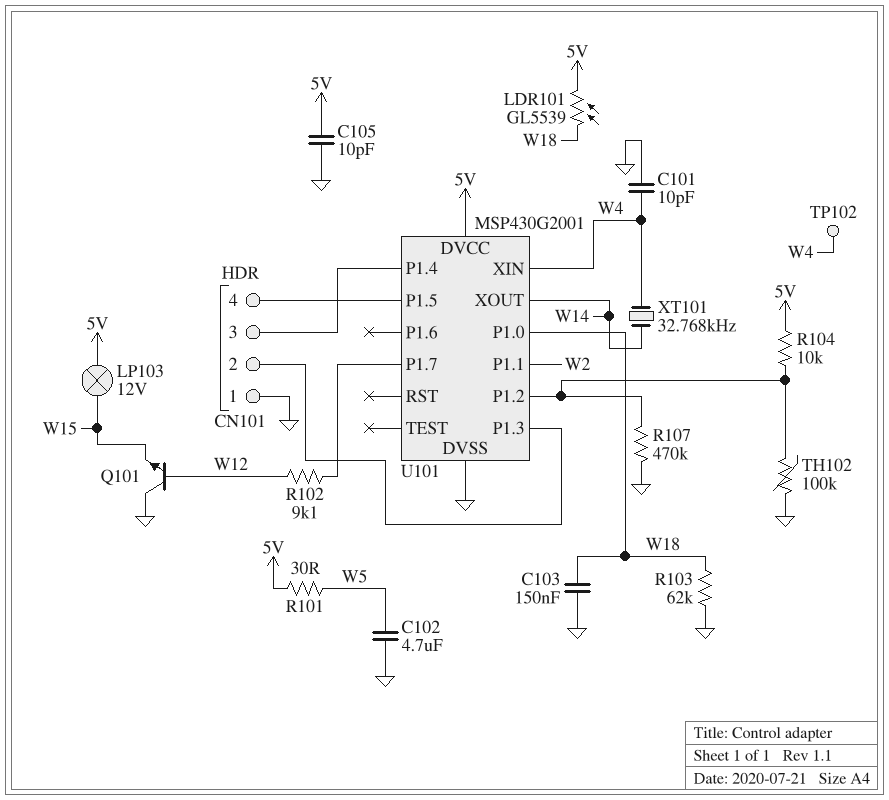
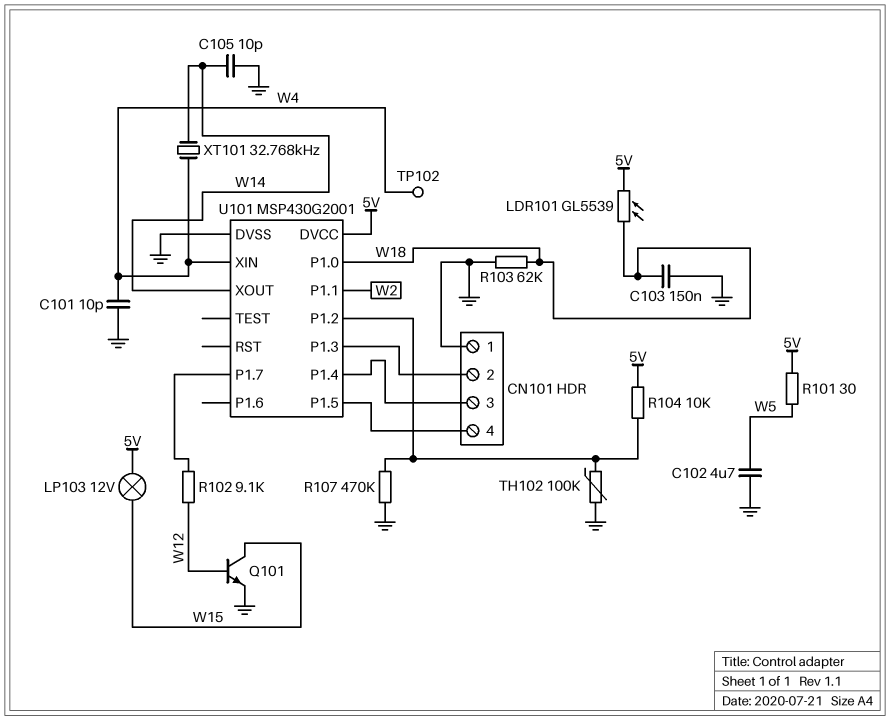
C105: 10pF (5V, GND) -> 10pF (GND, W14)
Q101: NPN (B W12, C GND, E W15) -> NPN (B W12, C W15, E GND)

